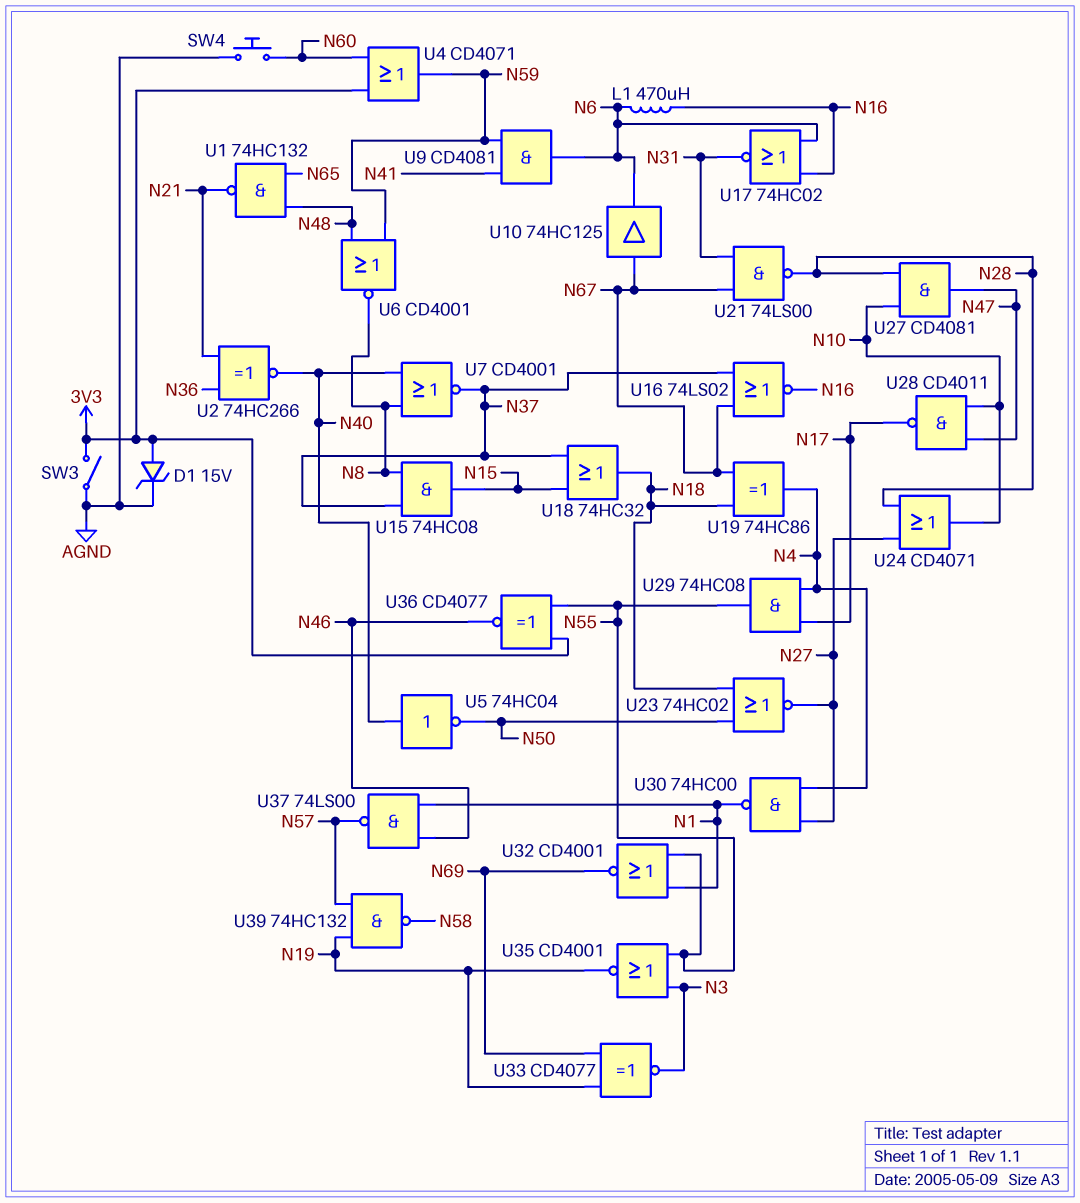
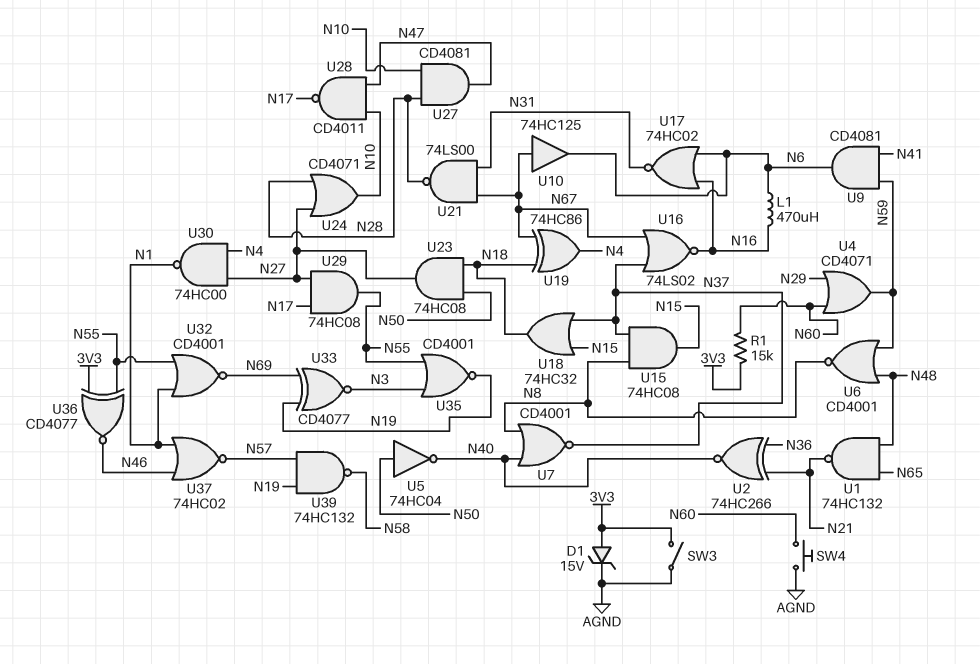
R1: none -> 15k (3V3, N60)
U4: OR CD4071 (in 3V3, in N60, out N59) -> OR CD4071 (in N29, in N60, out N59)
U5: NOT 74HC04 (in N40, out N50) -> NOT 74HC04 (in N50, out N40)
U23: NOR 74HC02 (in N18, in N50, out N27) -> AND 74HC08 (in N18, in N50, out N27)
U29: AND 74HC08 (in N4, in N17, out N55) -> AND 74HC08 (in N17, in N27, out N55)
U37: NAND 74LS00 (in N1, in N46, out N57) -> NOR 74HC02 (in N1, in N46, out N57)

